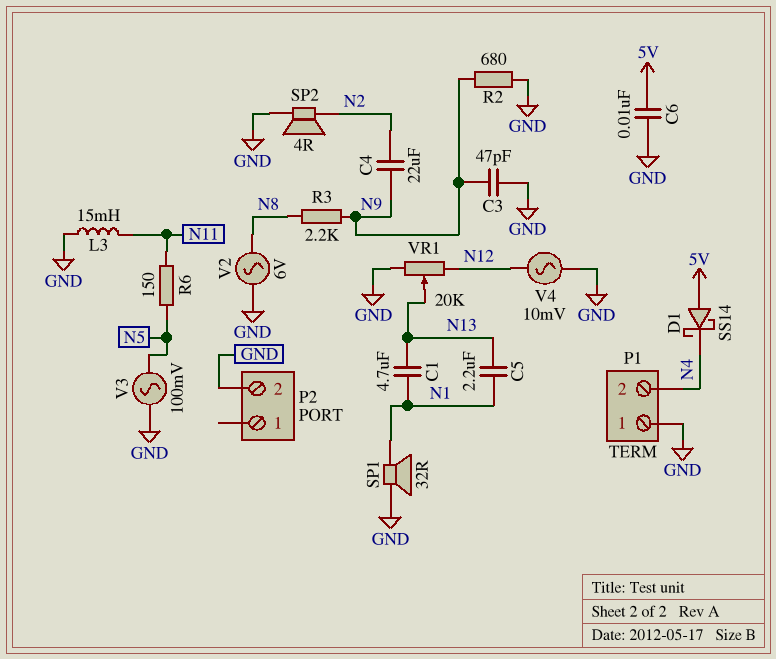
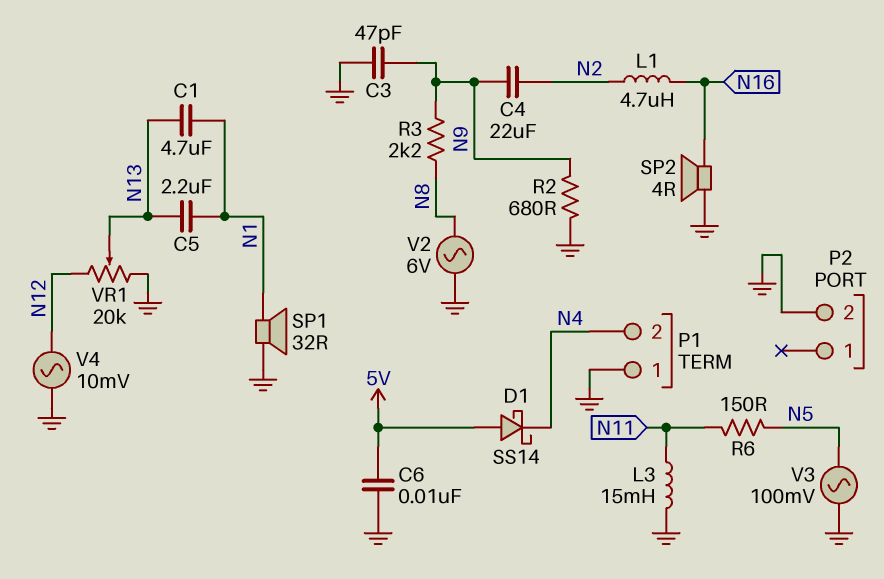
L1: none -> 4.7uH (N2, N16)
SP2: speaker 4R (GND, N2) -> speaker 4R (GND, N16)

